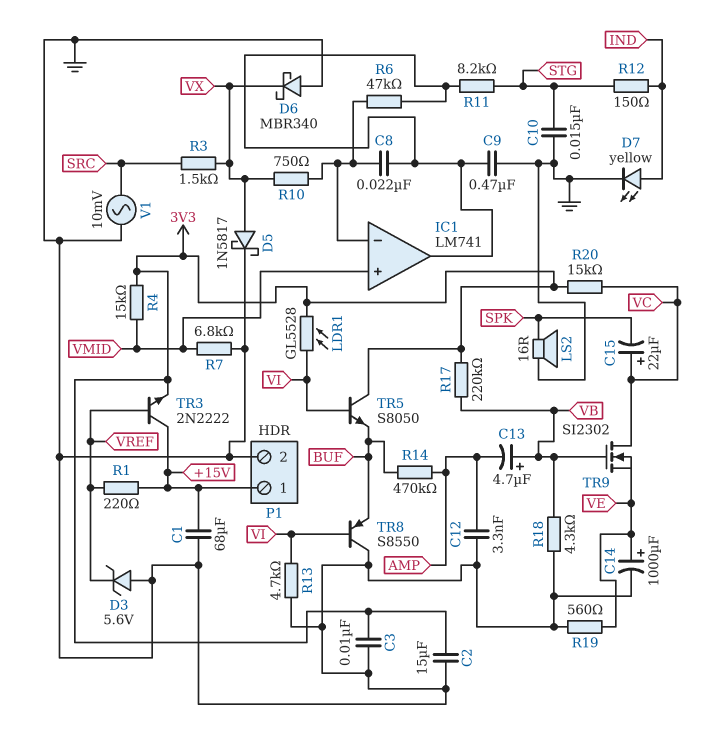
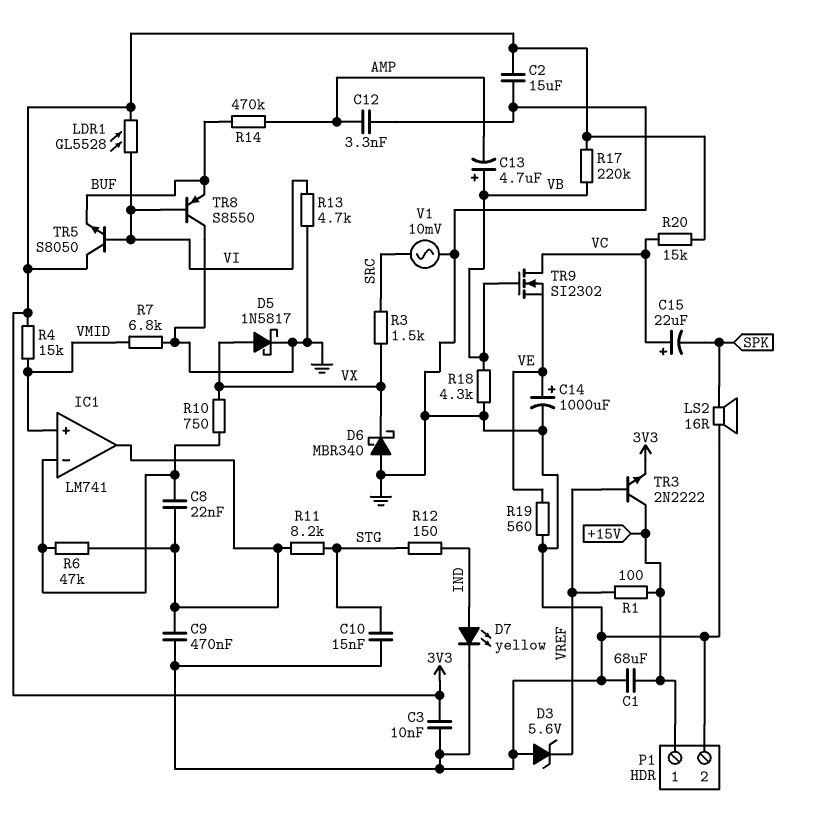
R1: 220 (+15V, VREF) -> 100 (+15V, VREF)

